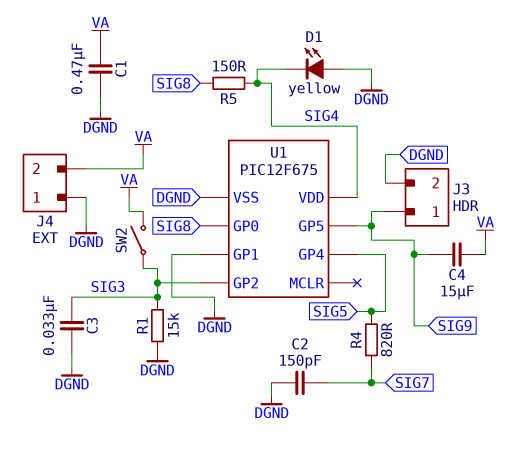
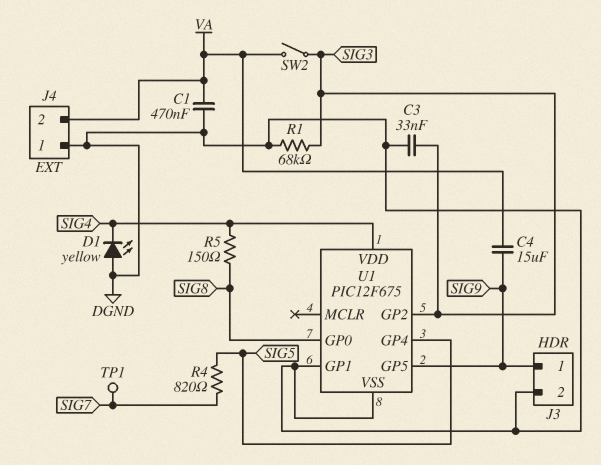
C2: 150pF (DGND, SIG7) -> none
R1: 15k (DGND, SIG3) -> 68k (DGND, SIG3)
TP1: none -> test point (SIG7)

